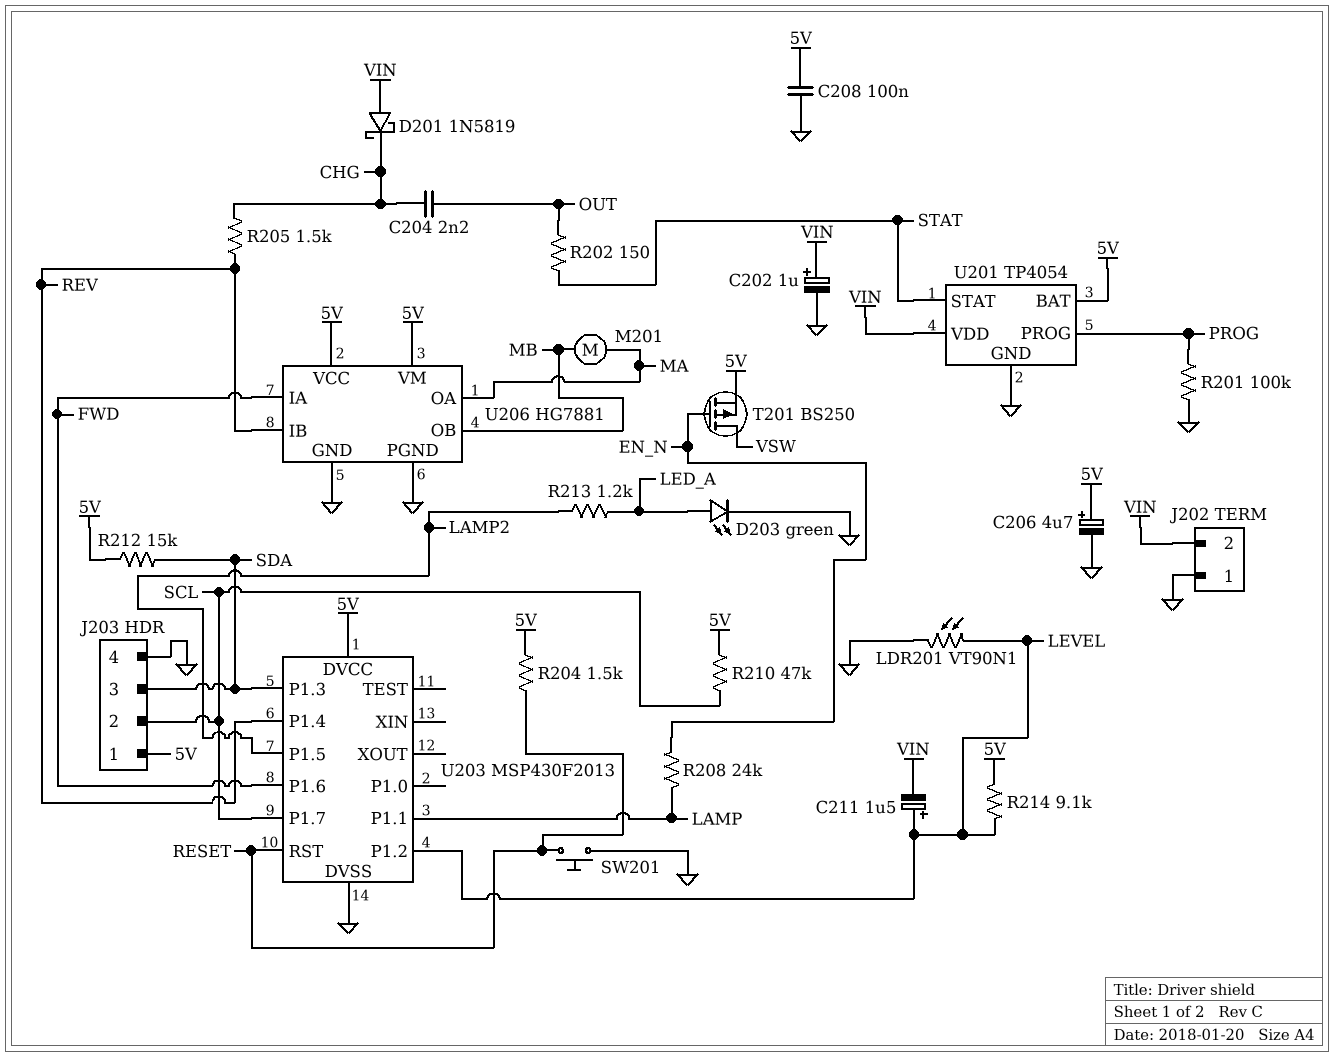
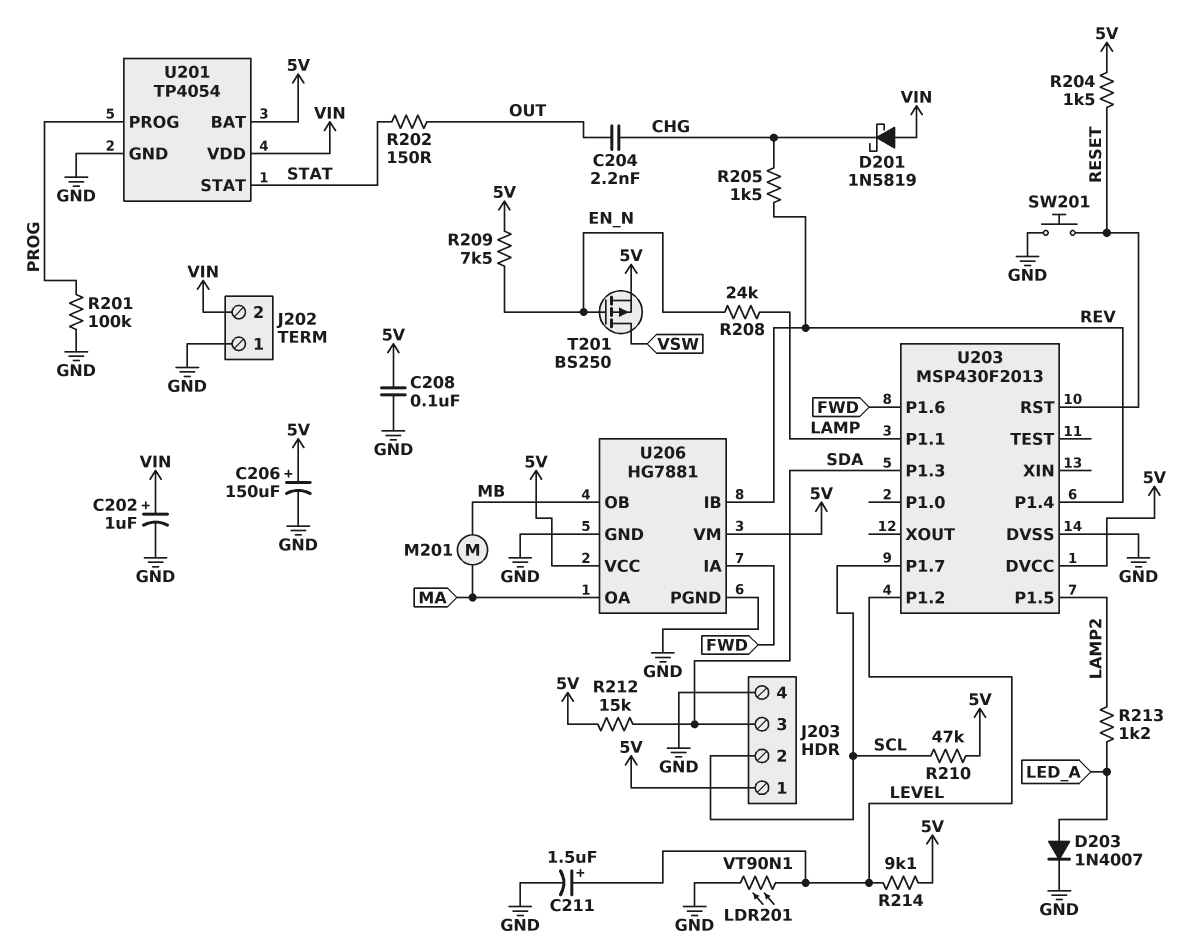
C206: 4.7uF (plus 5V, minus GND) -> 150uF (plus 5V, minus GND)
C211: 1.5uF (plus LEVEL, minus VIN) -> 1.5uF (plus LEVEL, minus GND)
D203: LED green (A LED_A, K GND) -> diode 1N4007 (A LED_A, K GND)
R209: none -> 7.5k (5V, EN_N)

